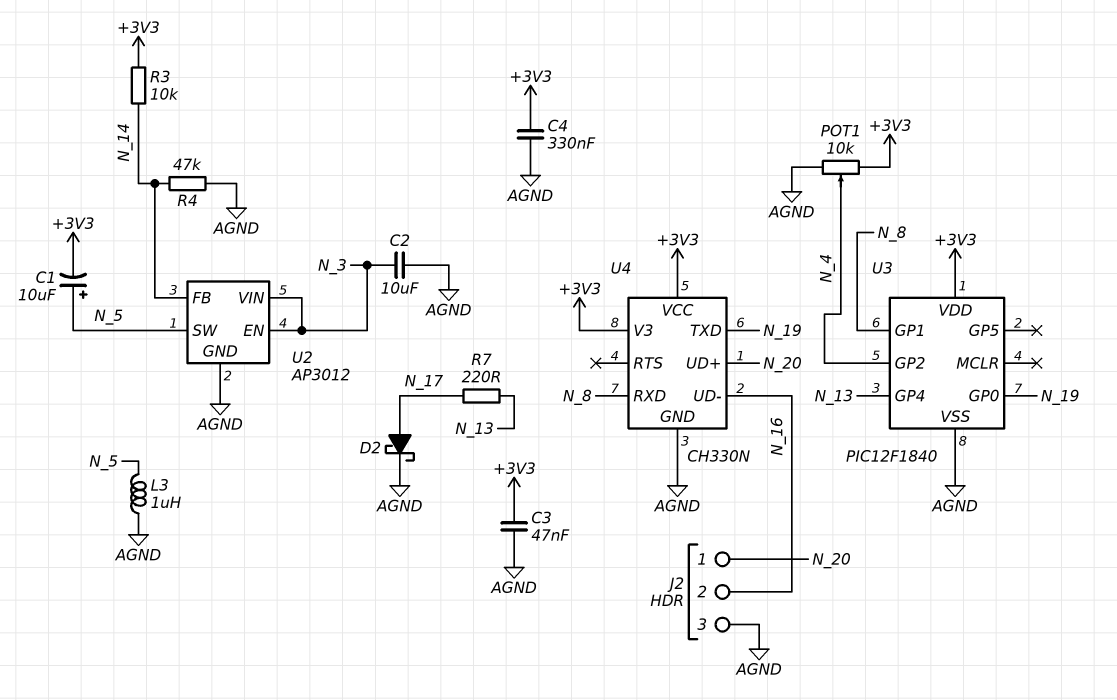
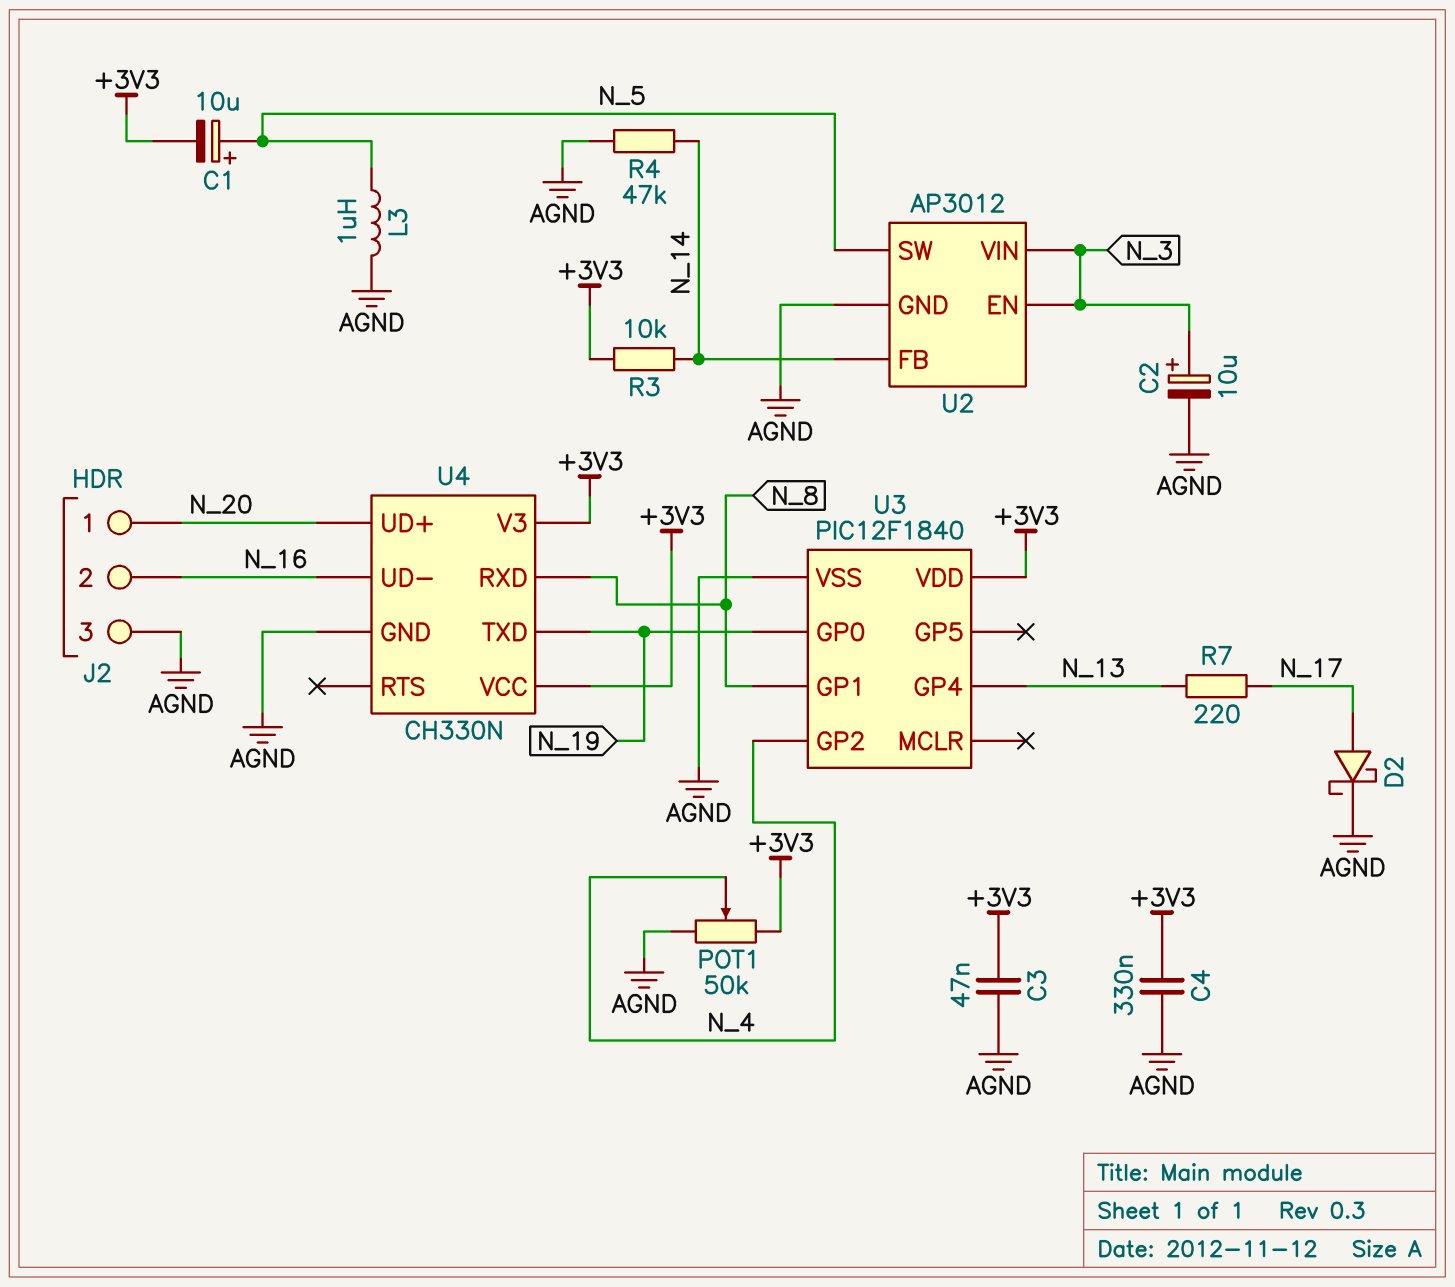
C2: 10uF (AGND, N_3) -> 10uF (plus N_3, minus AGND)
POT1: 10k (+3V3, AGND, wiper N_4) -> 50k (+3V3, AGND, wiper N_4)

